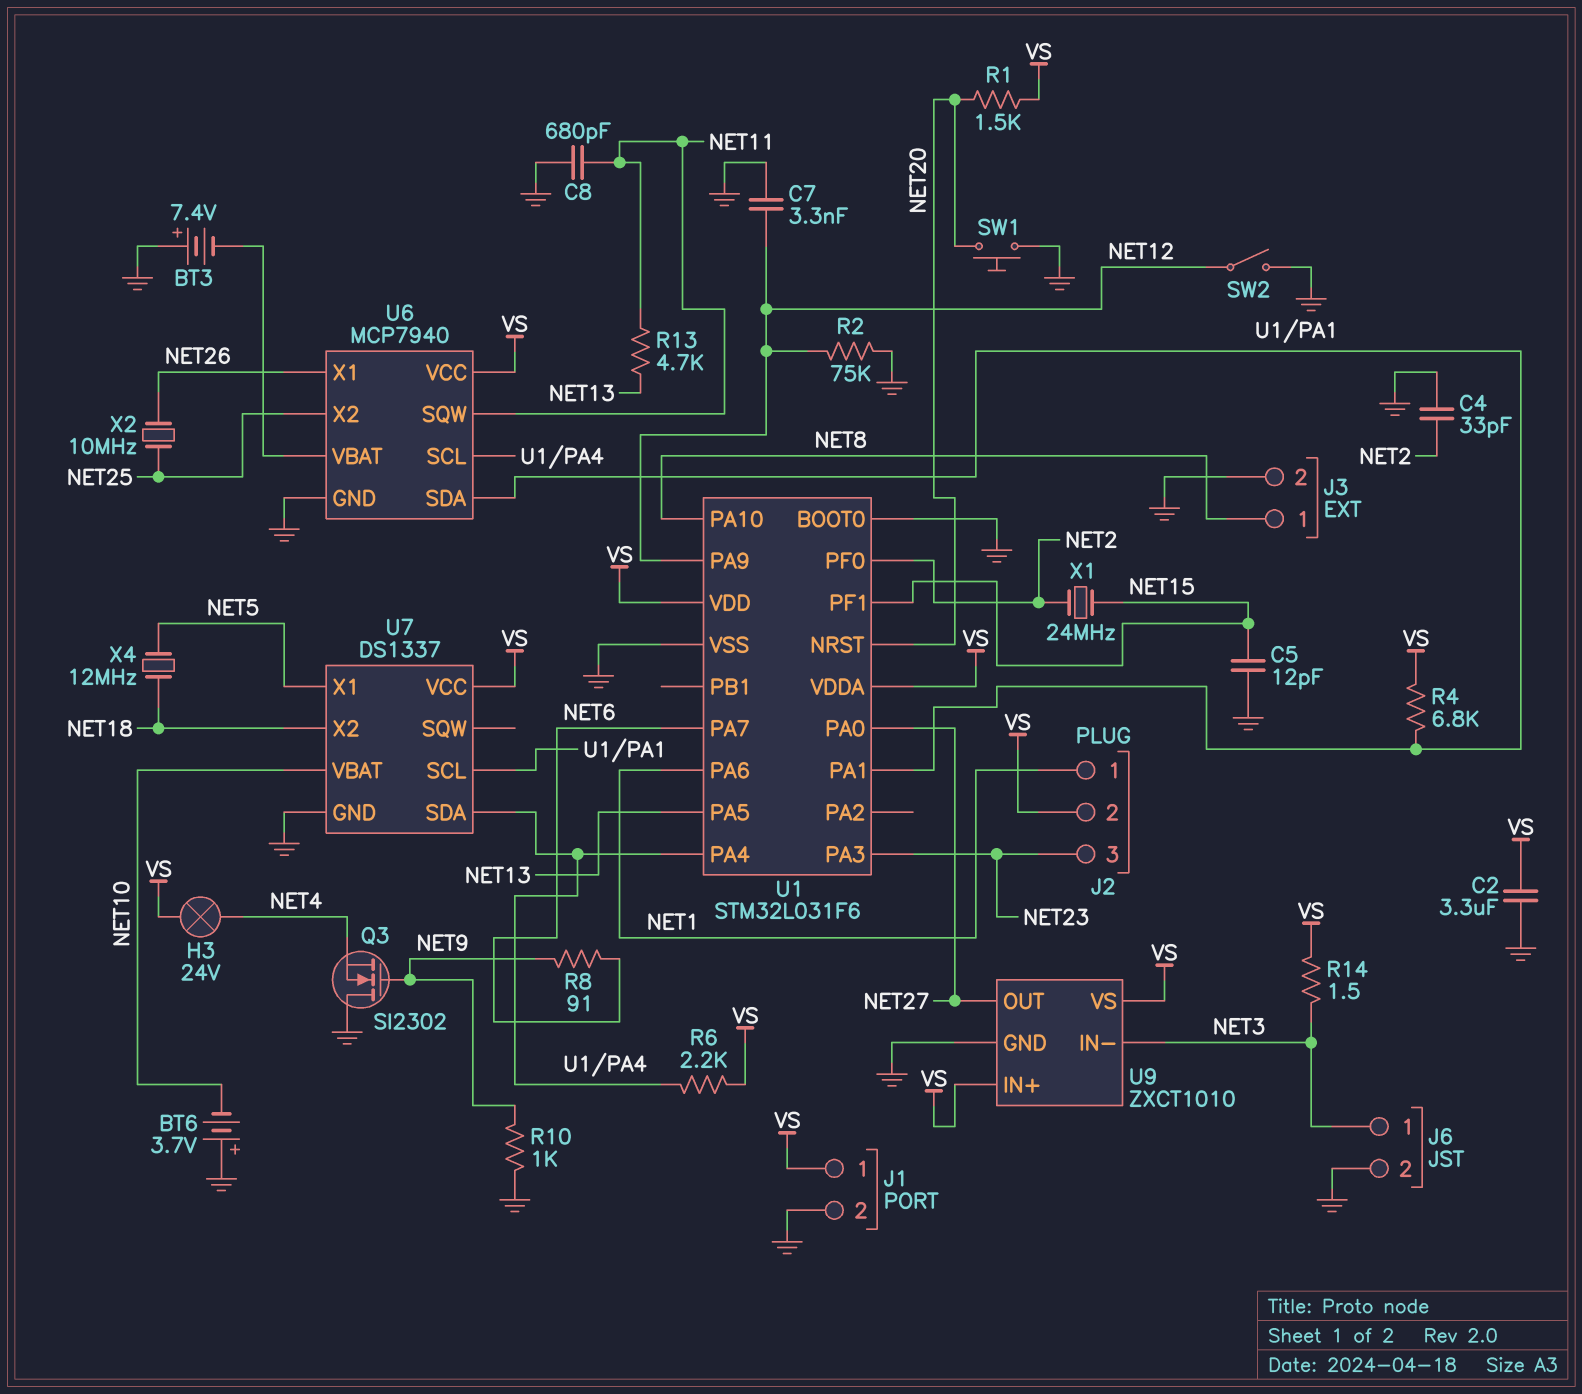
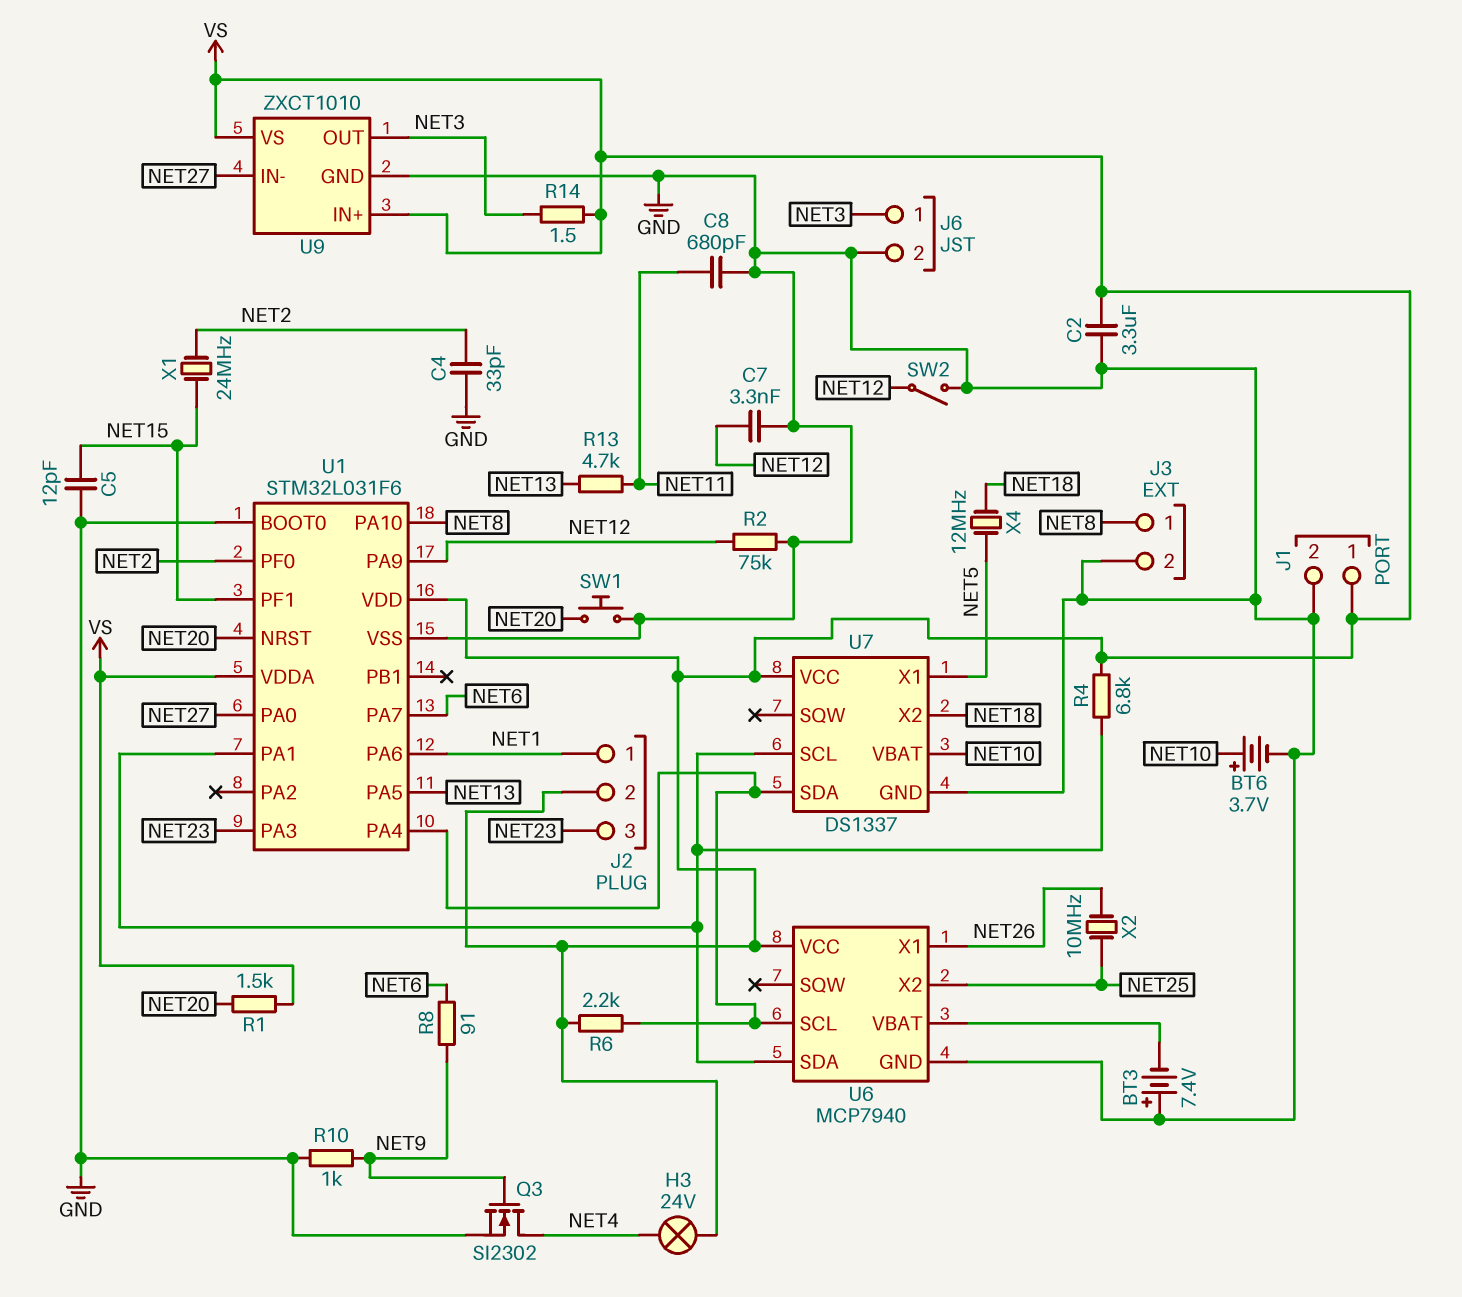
BT6: 3.7V (plus GND, minus NET10) -> 3.7V (plus NET10, minus GND)
Q3: NMOS SI2302 (G NET9, D GND, S NET4) -> NMOS SI2302 (G NET9, D NET4, S GND)
U6 pin SQW: NET11 -> none
U9 pin IN-: NET3 -> NET27
U9 pin OUT: NET27 -> NET3

